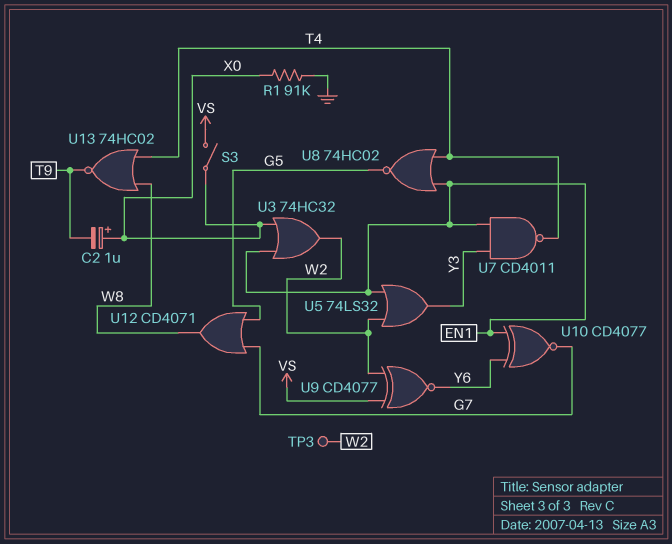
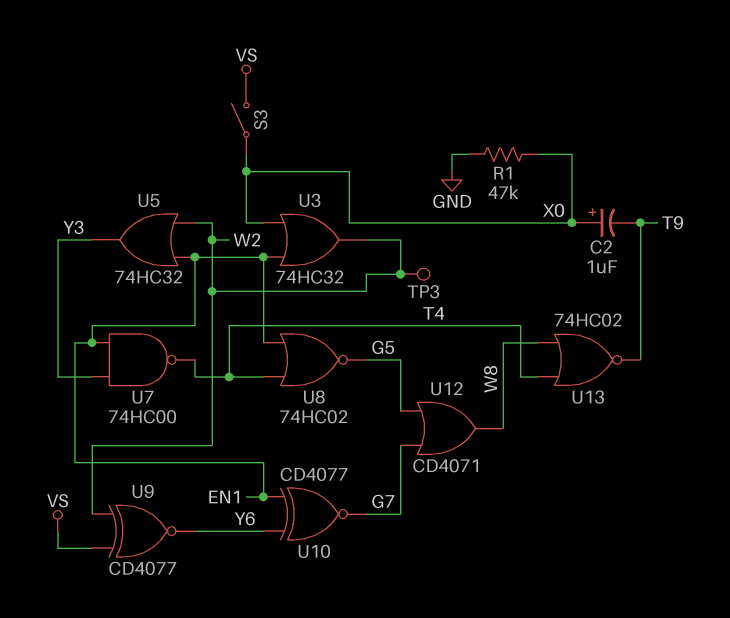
R1: 91k (GND, X0) -> 47k (GND, X0)
U5: OR 74LS32 (in EN1, in W2, out Y3) -> OR 74HC32 (in EN1, in W2, out Y3)
U7: NAND CD4011 (in EN1, in Y3, out T4) -> NAND 74HC00 (in EN1, in Y3, out T4)

